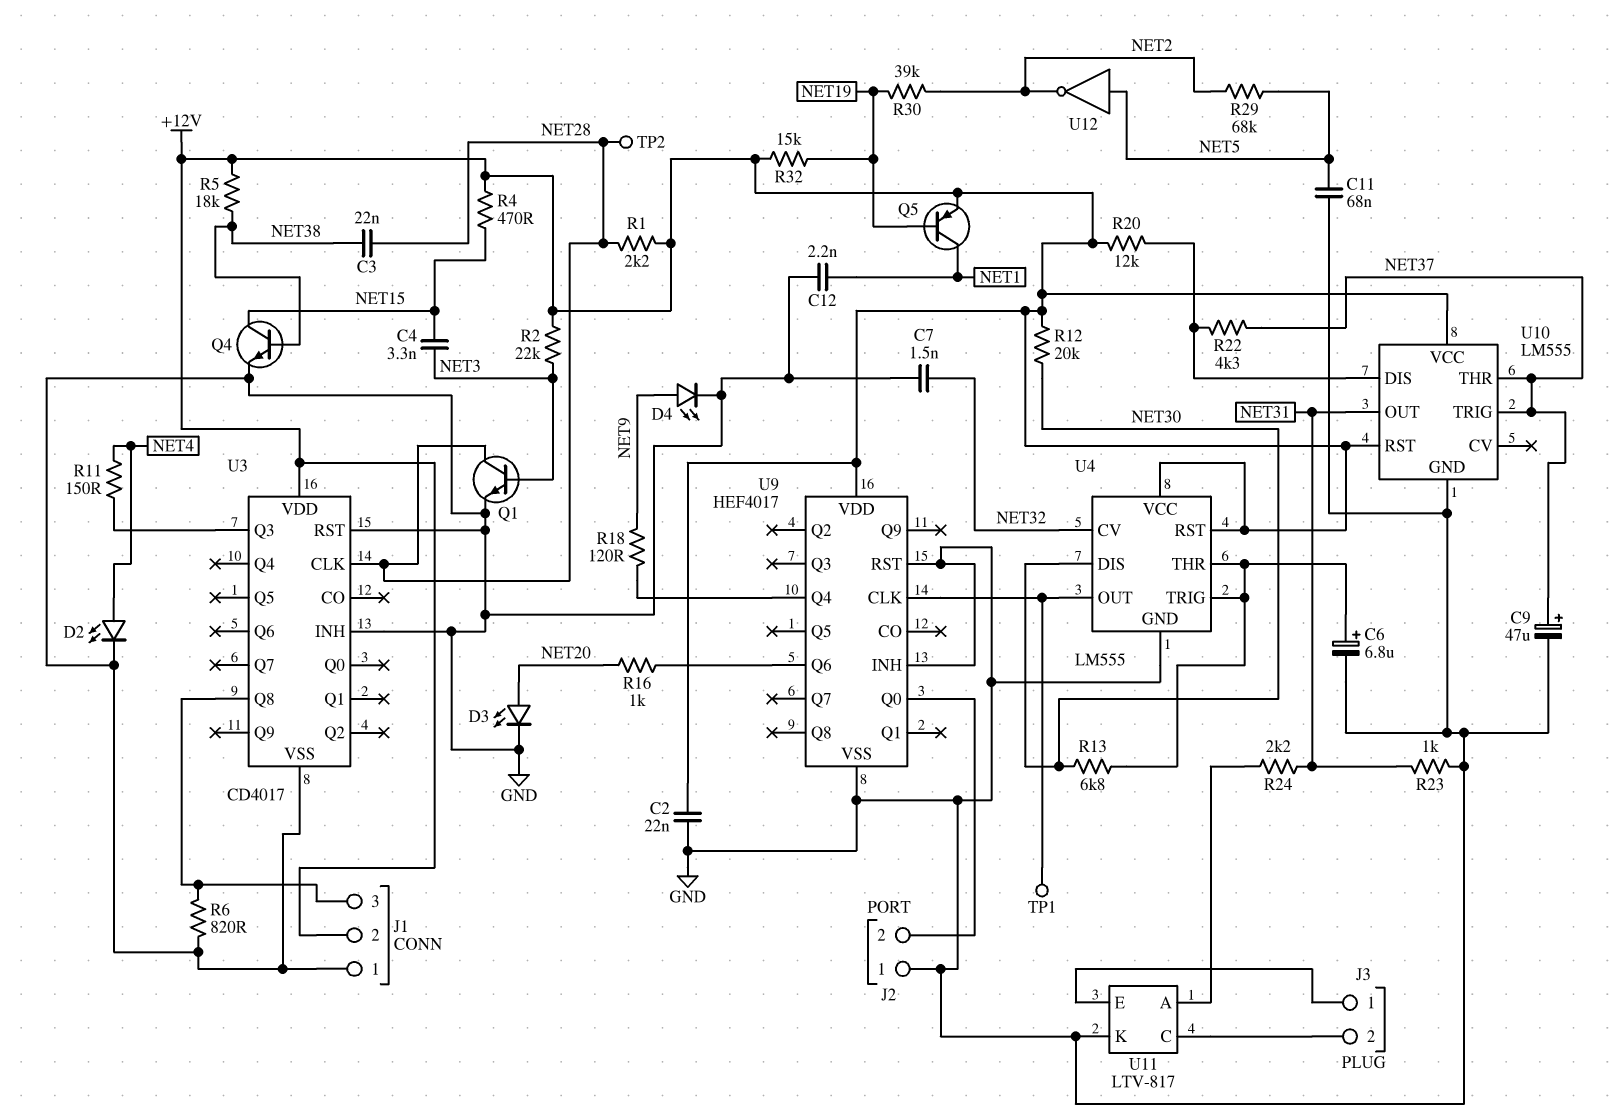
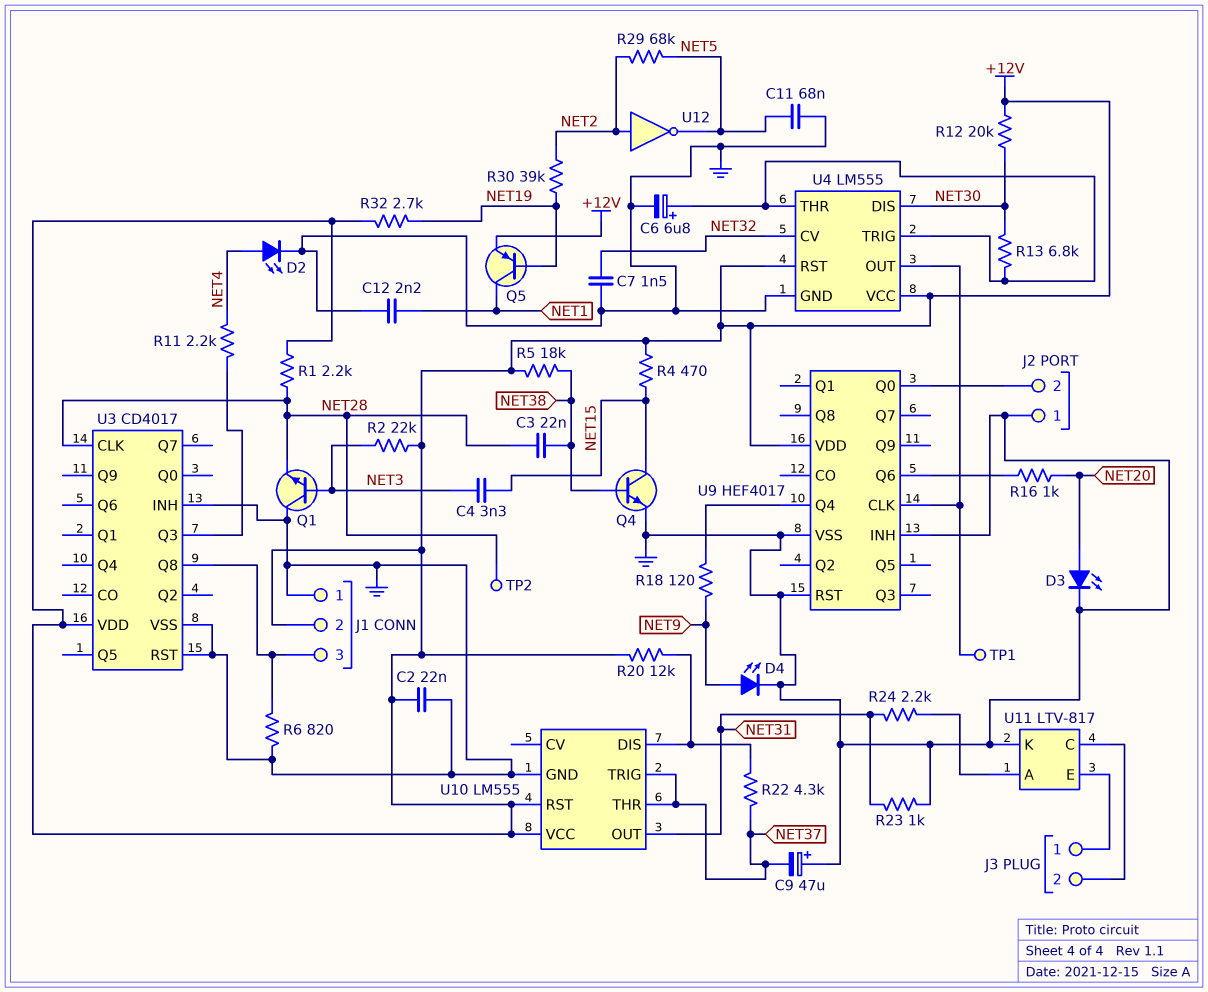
C9: 47uF (plus NET37, minus GND) -> 47uF (plus GND, minus NET37)
Q1: NPN (B NET3, C NET28, E GND) -> NPN (B NET3, C GND, E NET28)
R11: 150 (NET4, U3/Q3) -> 2.2k (NET4, U3/Q3)
R32: 15k (+12V, NET19) -> 2.7k (+12V, NET19)
U12: NOT (in NET5, out NET2) -> NOT (in NET2, out NET5)

